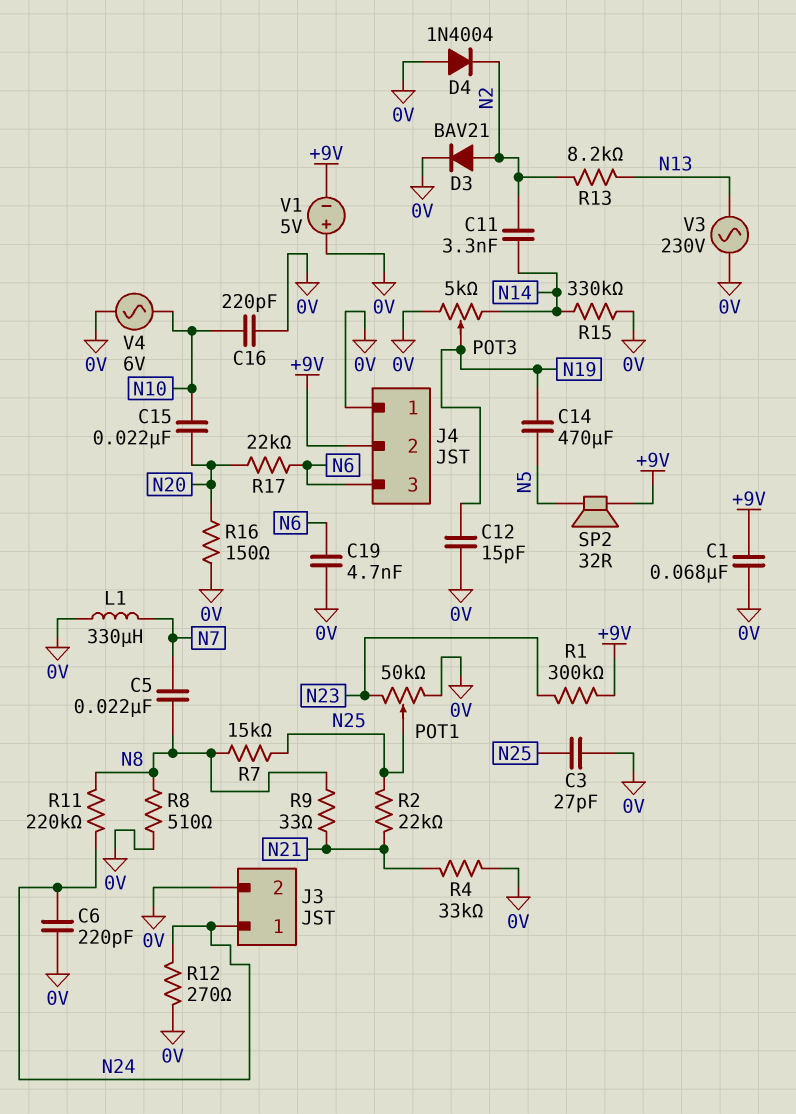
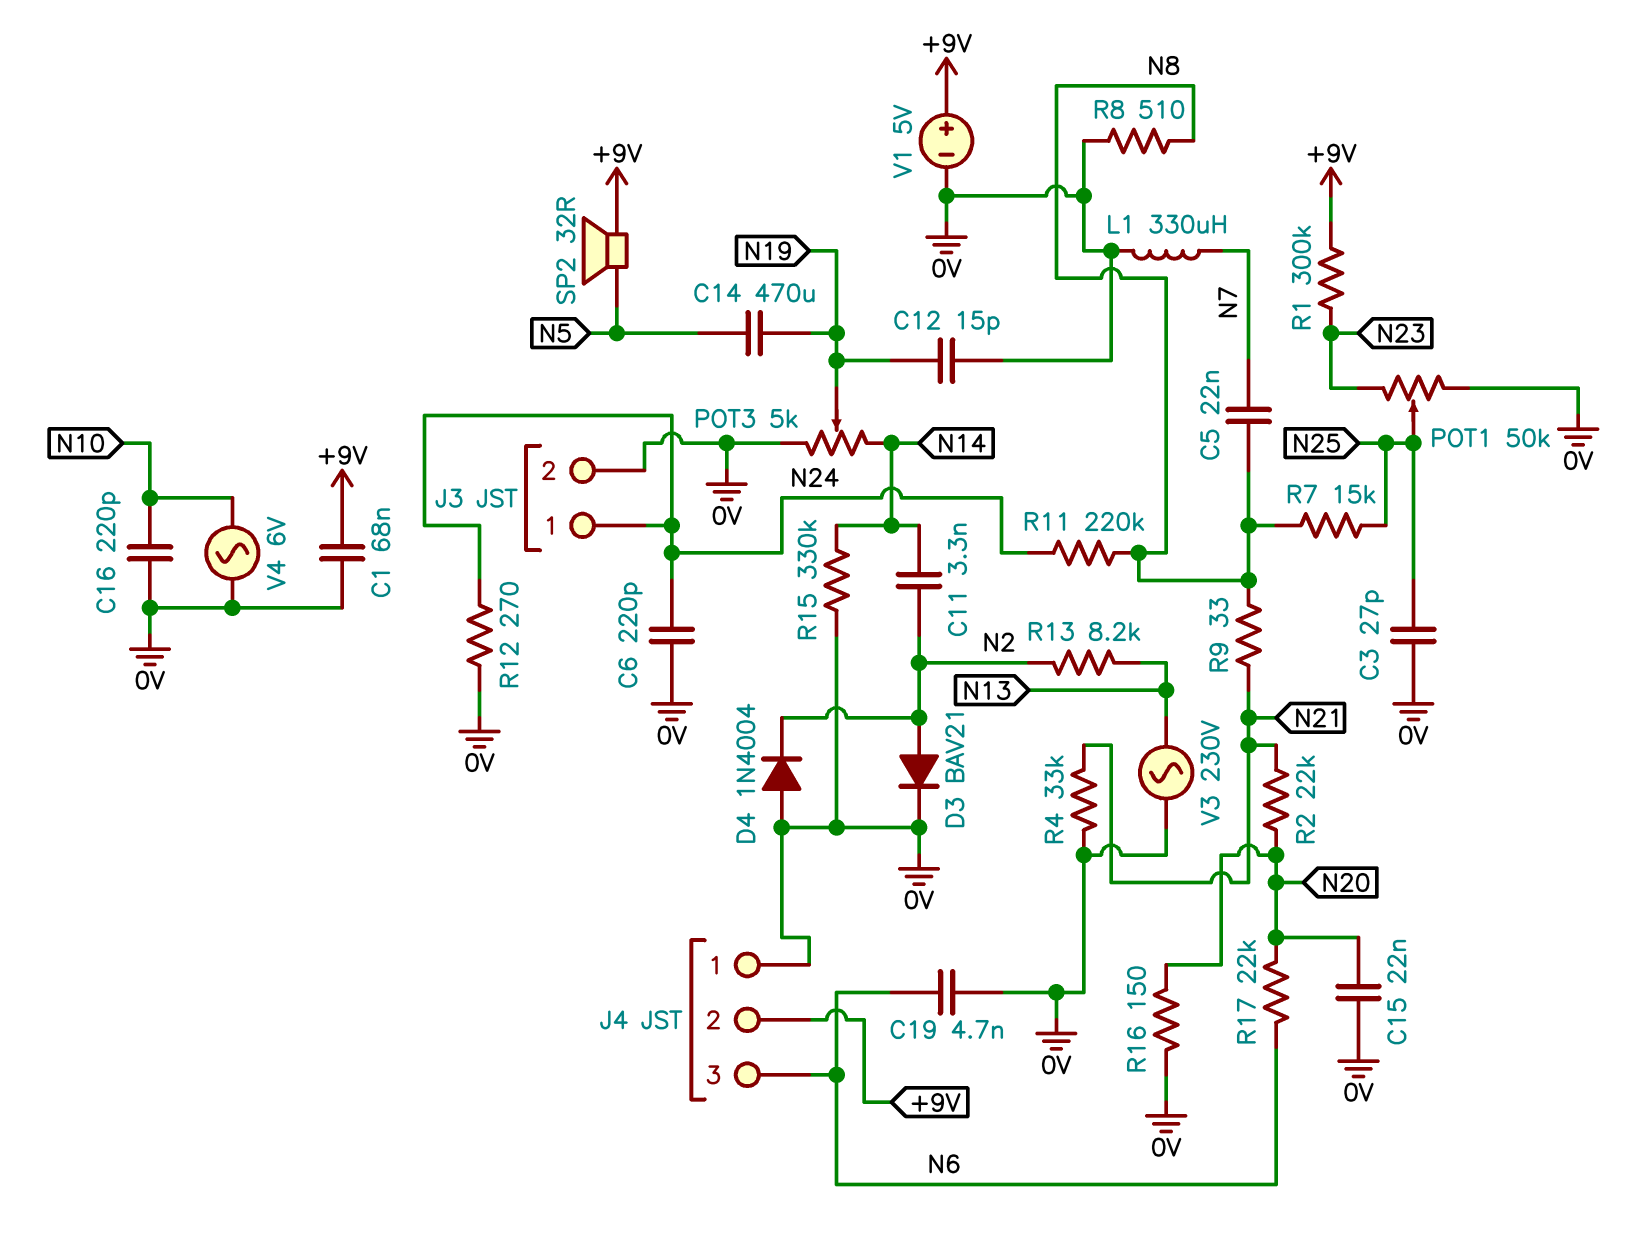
C15: 22nF (N10, N20) -> 22nF (0V, N20)
R2: 22k (N21, N25) -> 22k (N20, N21)
V1: 5V (plus 0V, minus +9V) -> 5V (plus +9V, minus 0V)

